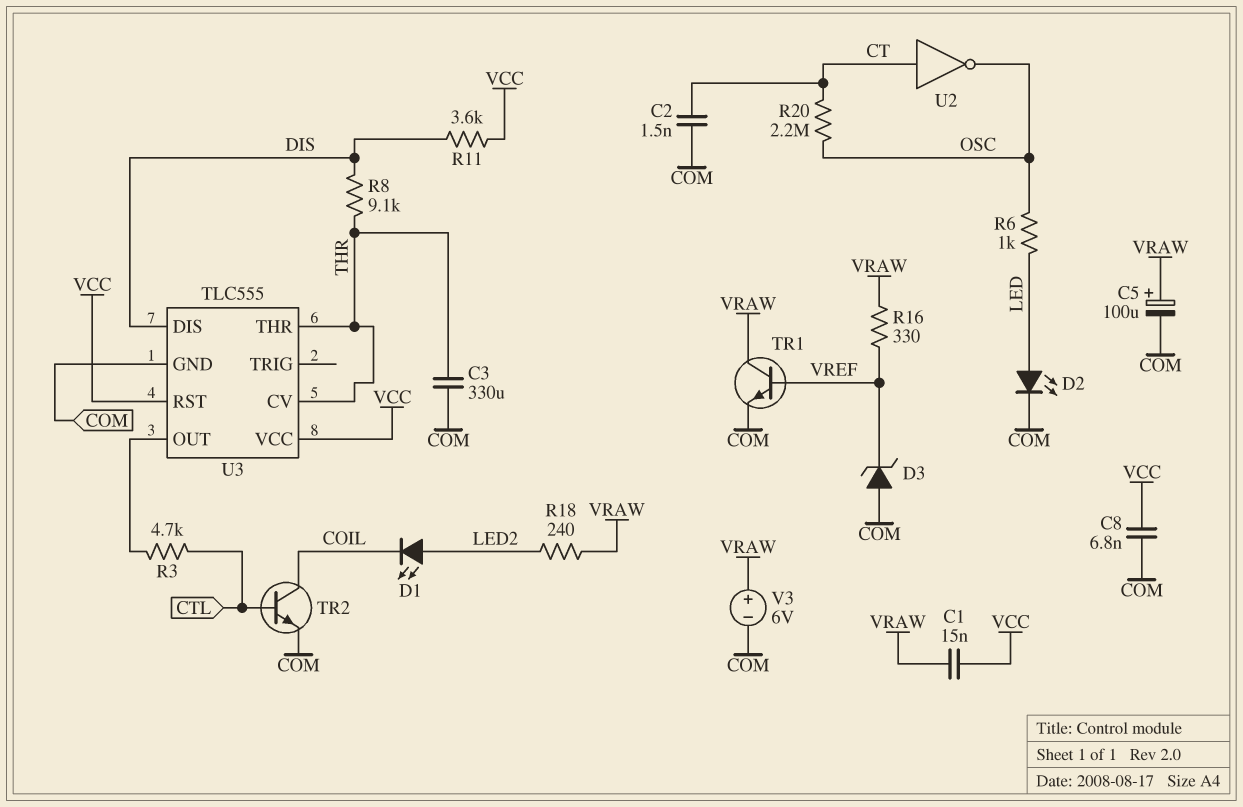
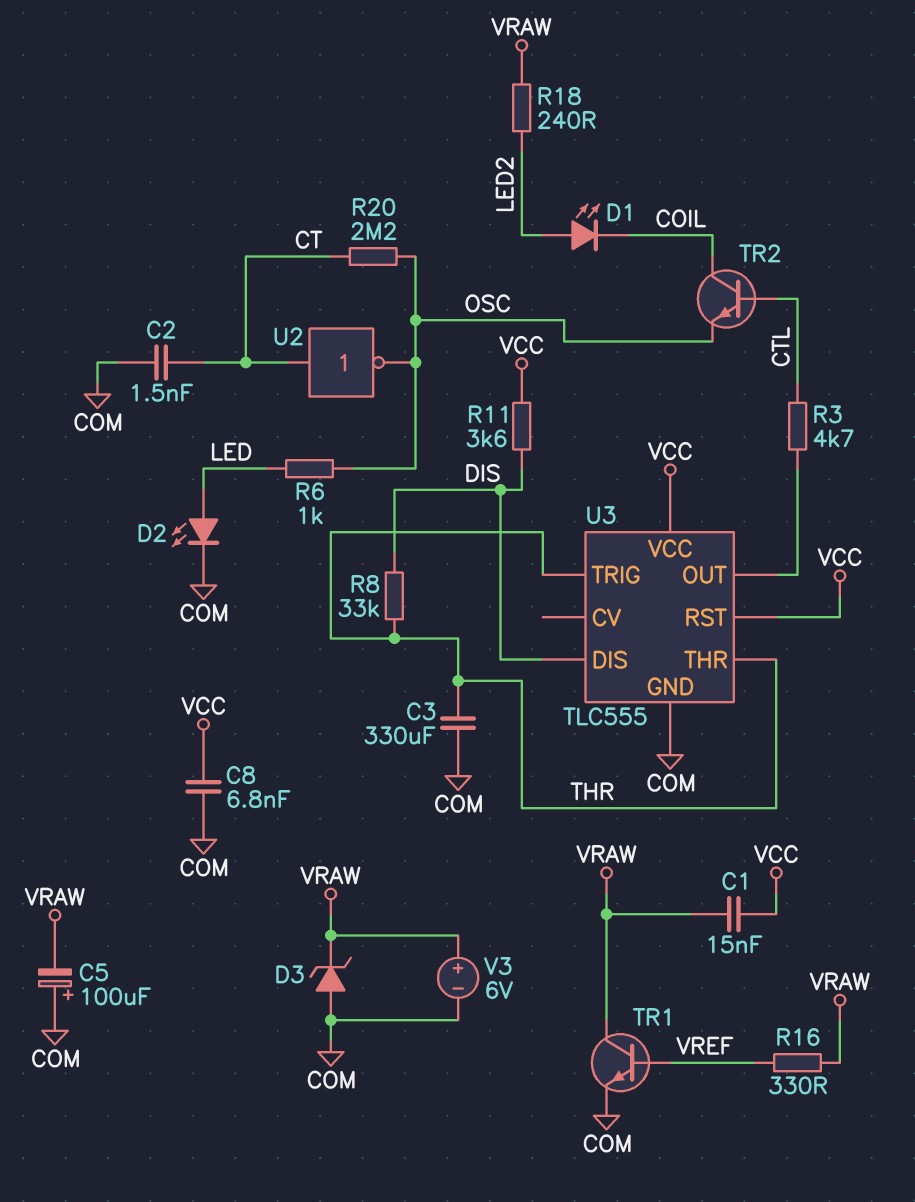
C5: 100uF (plus VRAW, minus COM) -> 100uF (plus COM, minus VRAW)
D3: zener (A COM, K VREF) -> zener (A COM, K VRAW)
R8: 9.1k (DIS, THR) -> 33k (DIS, THR)
TR2: NPN (B CTL, C COIL, E COM) -> NPN (B CTL, C COIL, E OSC)
U3 pin CV: THR -> none
U3 pin TRIG: none -> THR

